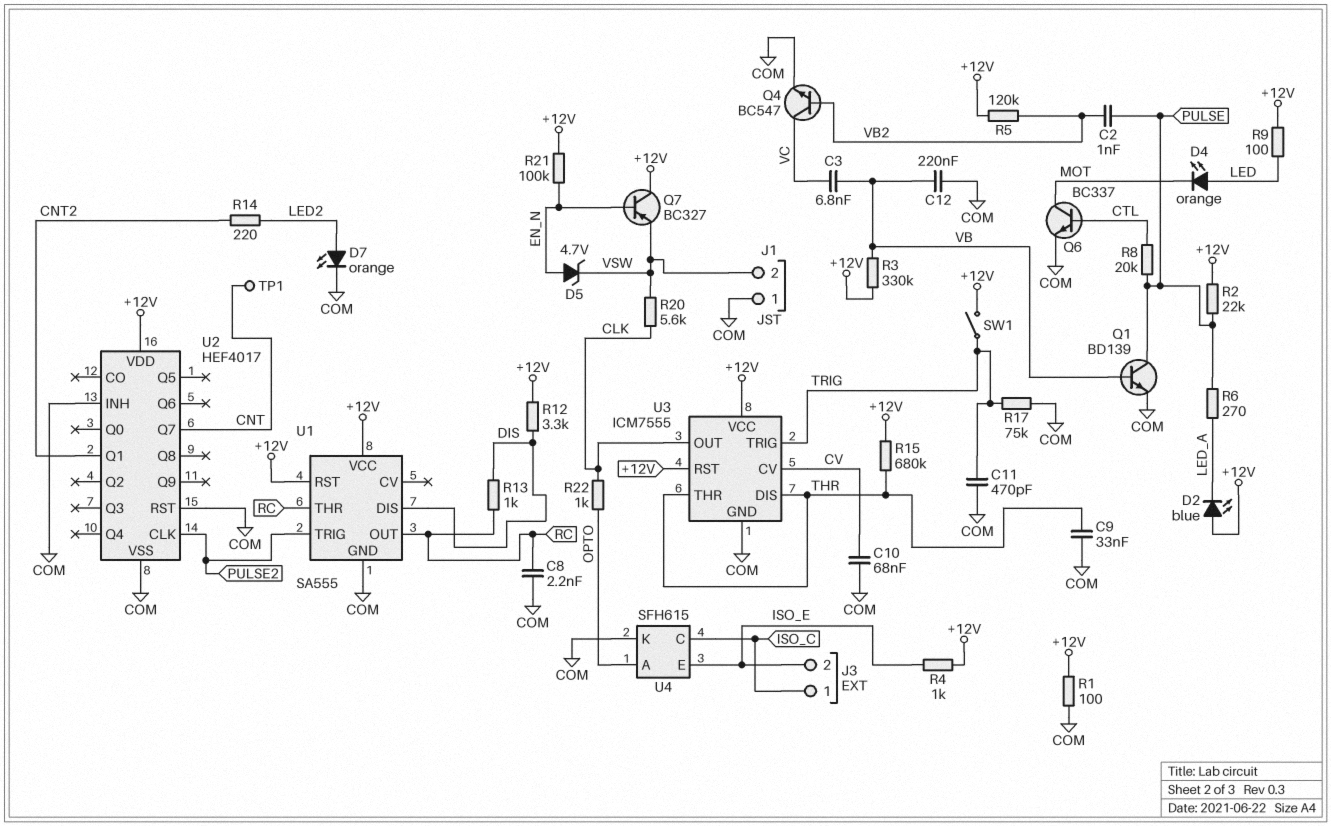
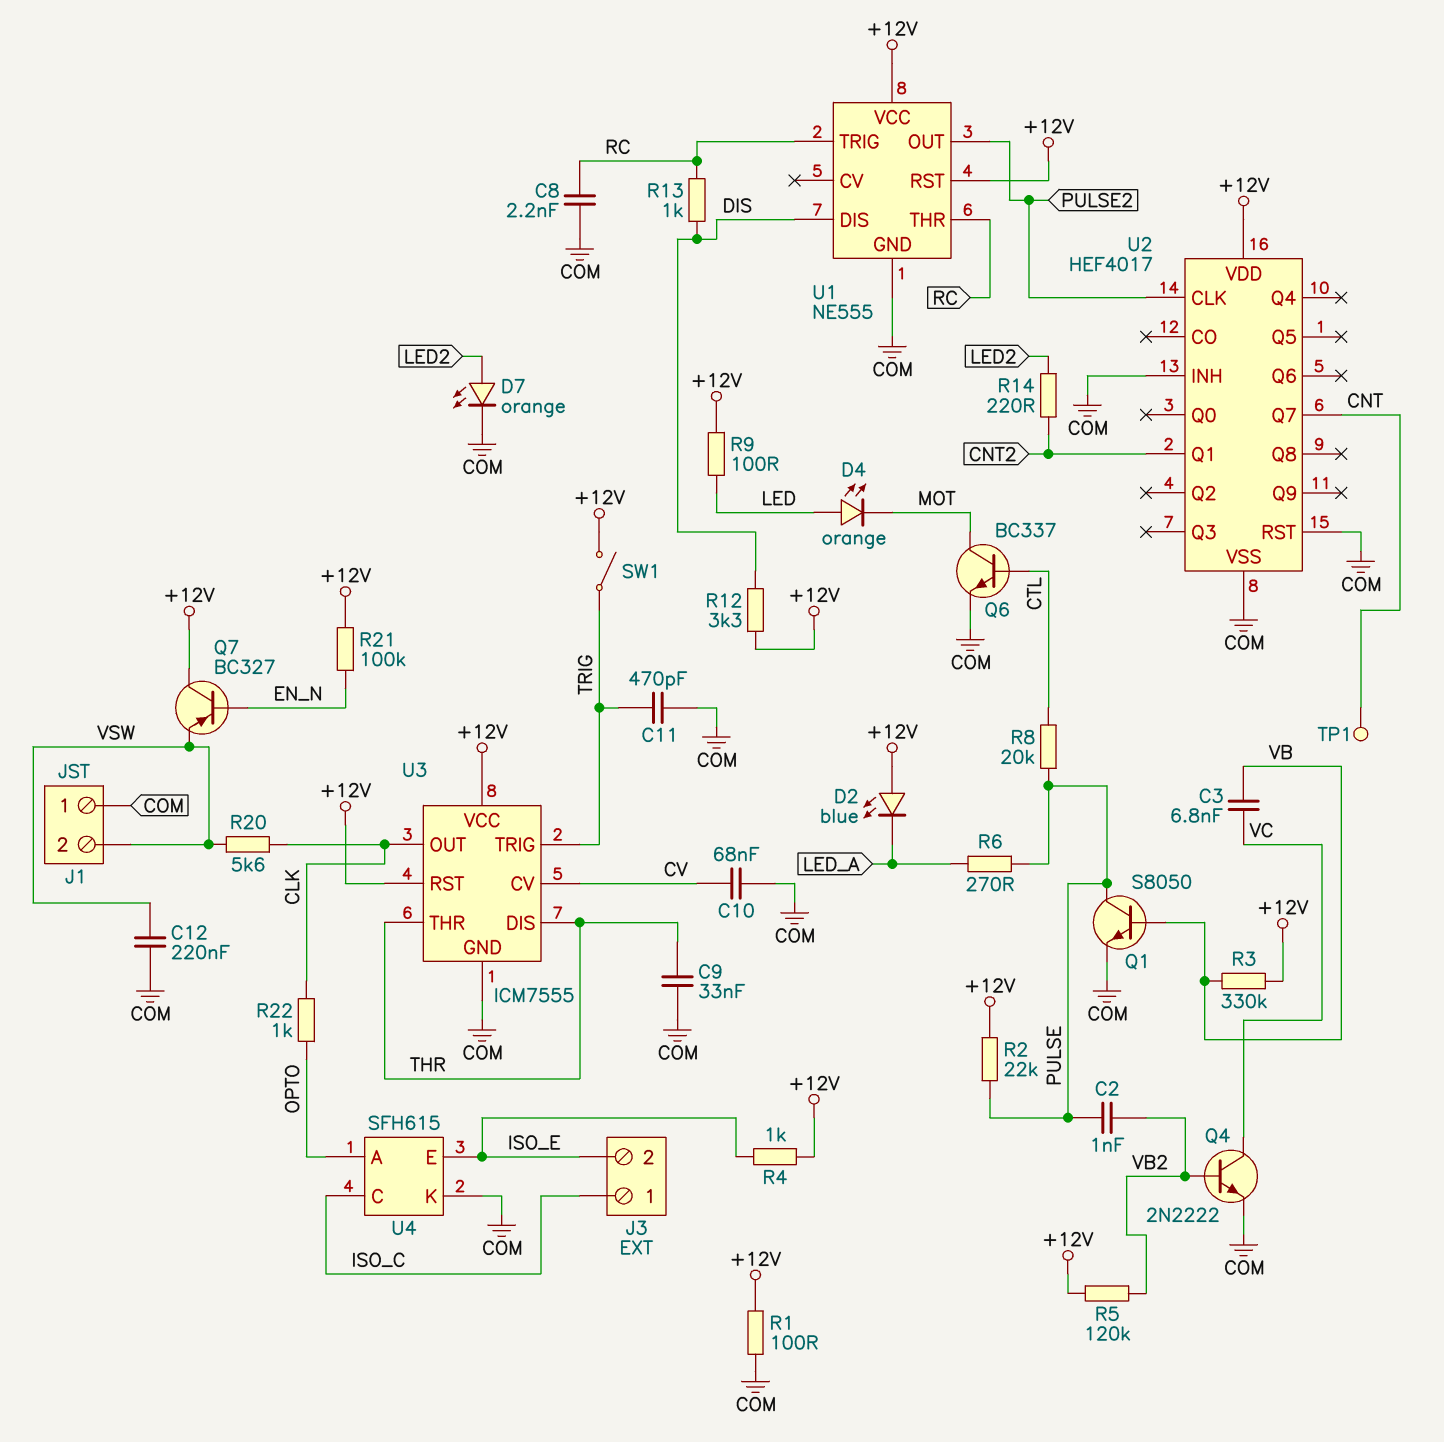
C12: 220nF (COM, VB) -> 220nF (COM, VSW)
D5: zener 4.7V (A EN_N, K VSW) -> none
Q1: NPN BD139 (B VB, C PULSE, E COM) -> NPN S8050 (B VB, C PULSE, E COM)
Q4: NPN BC547 (B VB2, C VC, E COM) -> NPN 2N2222 (B VB2, C VC, E COM)
R15: 680k (+12V, THR) -> none
R17: 75k (COM, TRIG) -> none
U1: SA555 -> NE555
U1 pin OUT: RC -> PULSE2
U1 pin TRIG: PULSE2 -> RC

